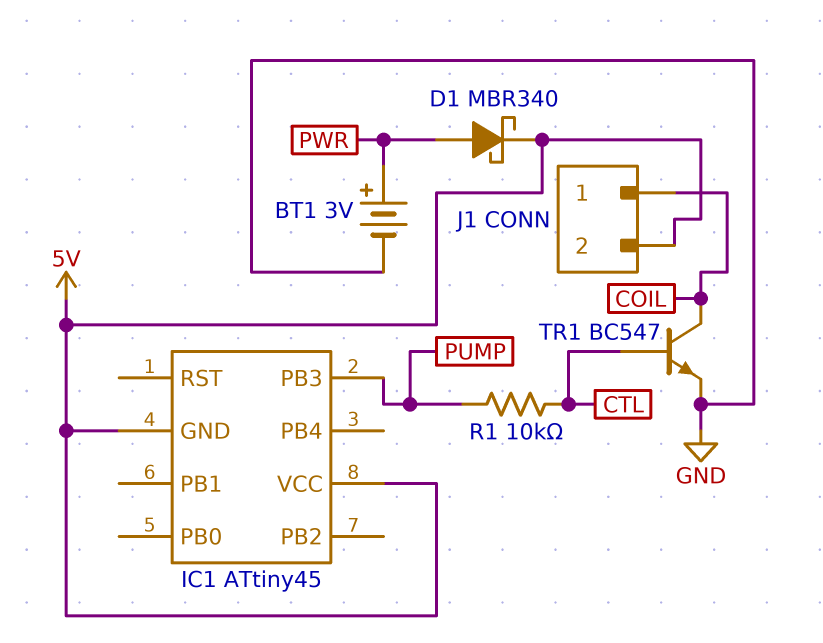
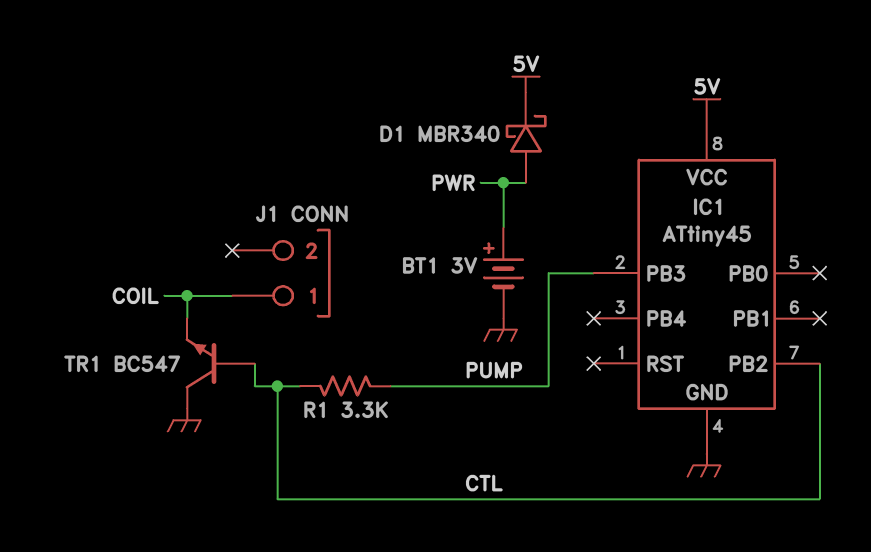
IC1 pin GND: 5V -> GND
IC1 pin PB2: none -> CTL
J1 pin 2: 5V -> none
R1: 10k (CTL, PUMP) -> 3.3k (CTL, PUMP)
TR1: NPN BC547 (B CTL, C COIL, E GND) -> NPN BC547 (B CTL, C GND, E COIL)

